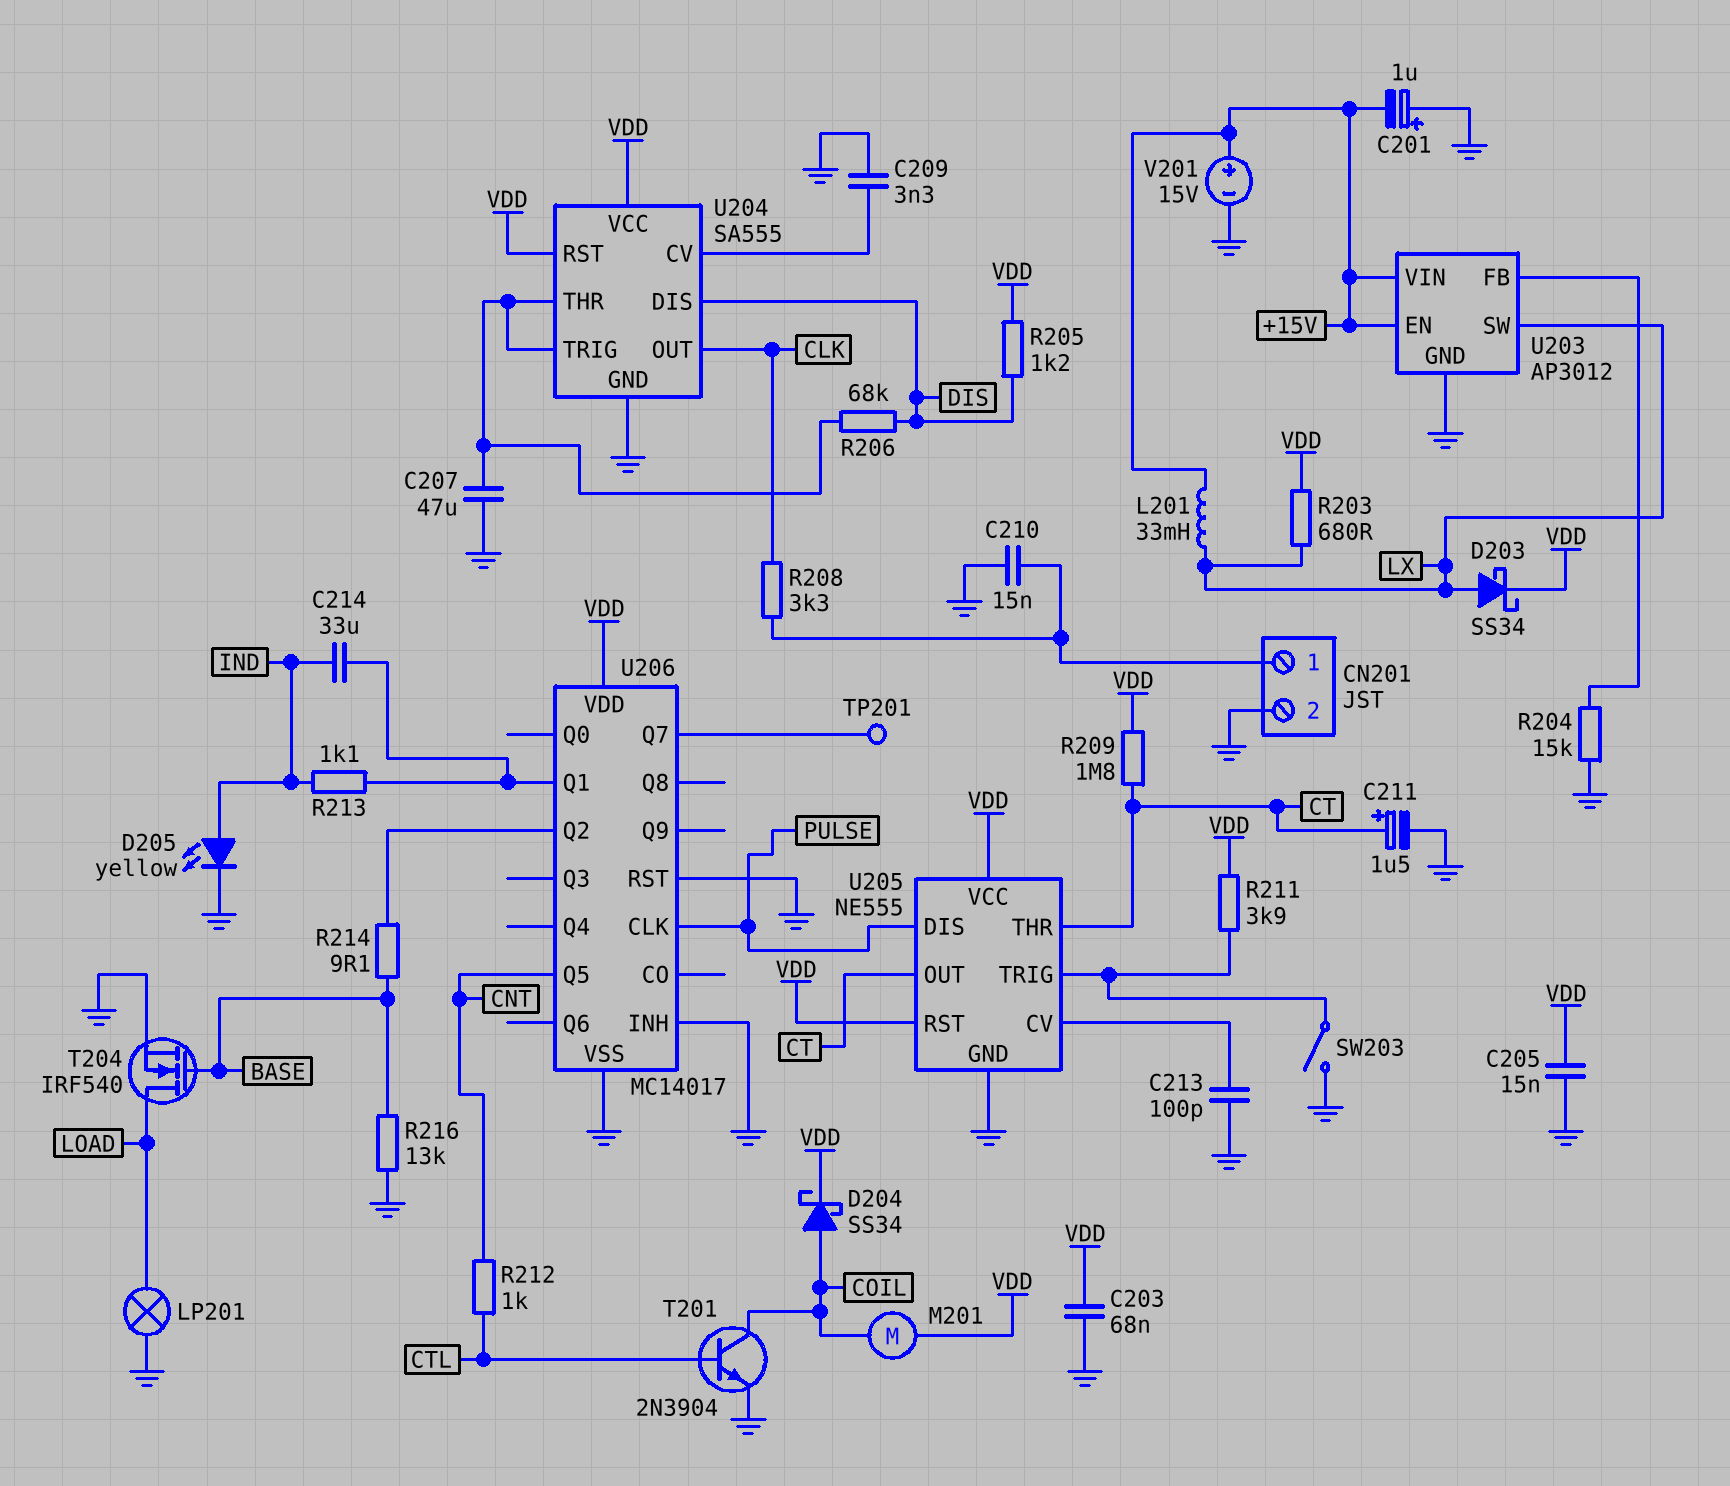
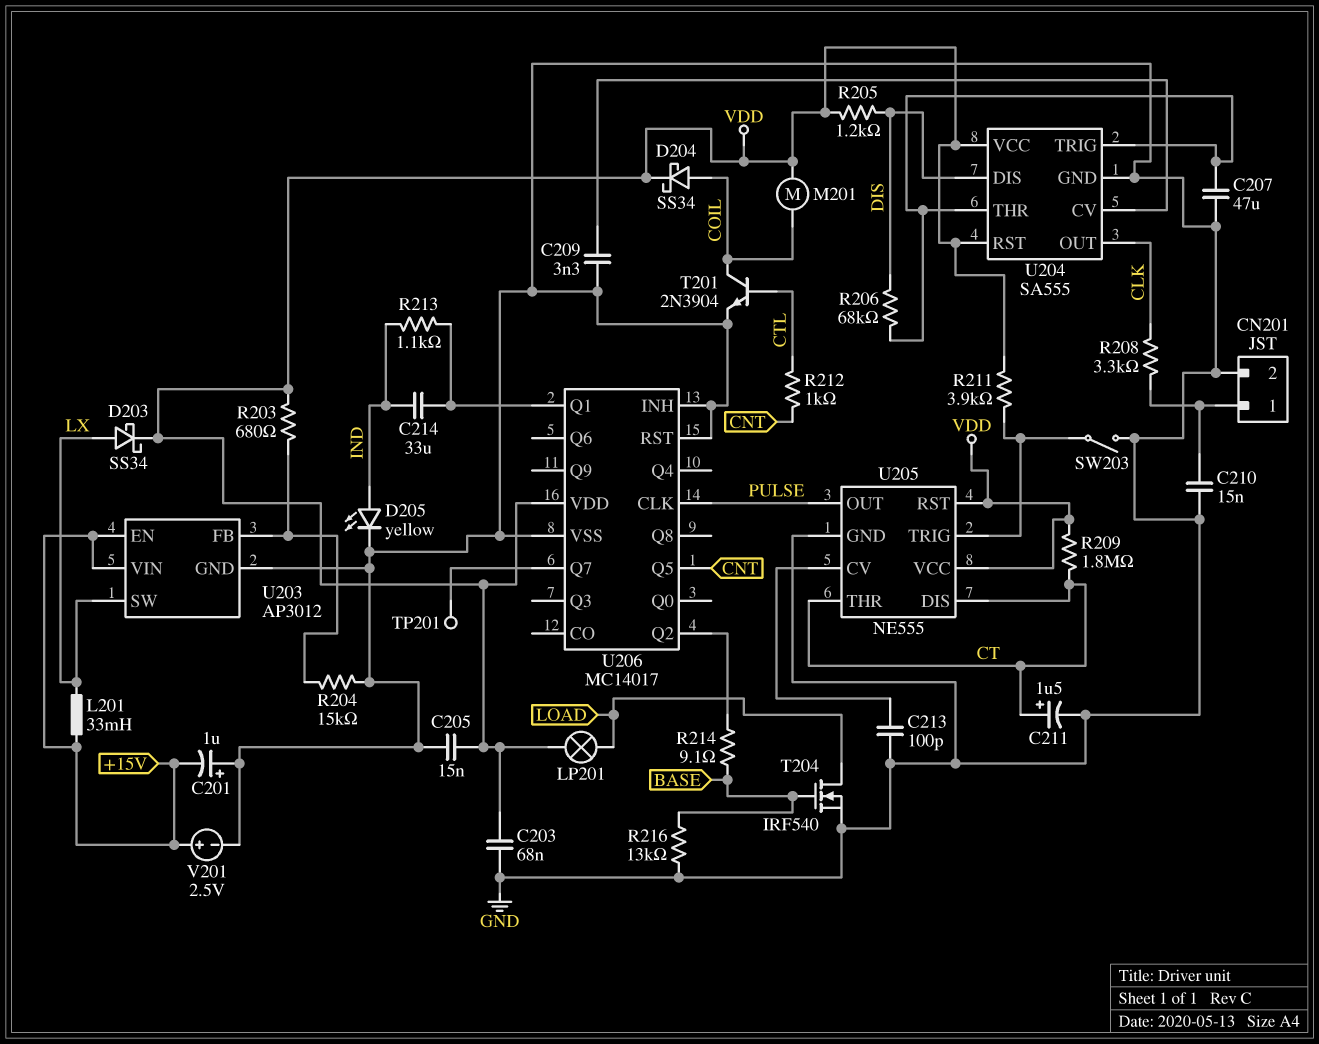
LP201: lamp (GND, LOAD) -> lamp (LOAD, VDD)
R203: 680 (LX, VDD) -> 680 (U203/FB, VDD)
U205 pin DIS: PULSE -> CT
U205 pin OUT: CT -> PULSE
V201: 15V (plus +15V, minus GND) -> 2.5V (plus +15V, minus GND)

